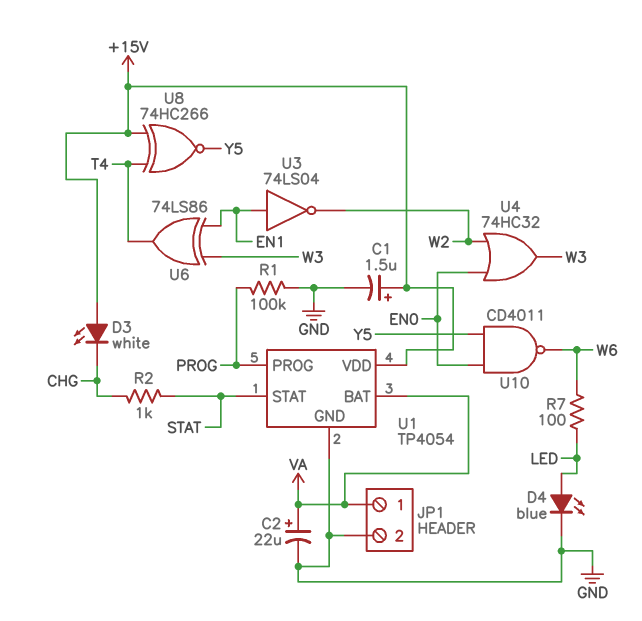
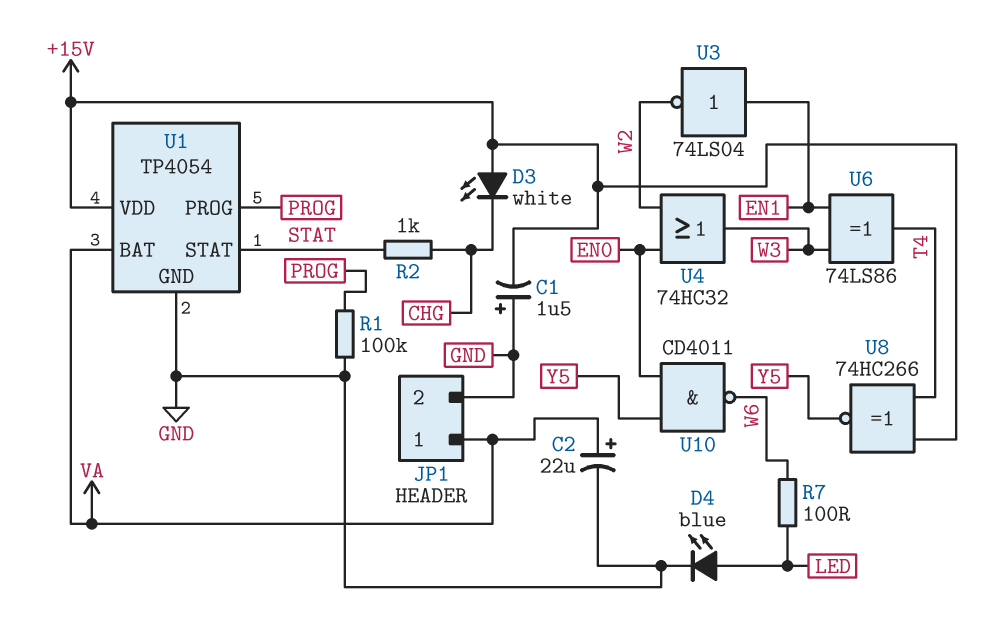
C1: 1.5uF (plus +15V, minus GND) -> 1.5uF (plus GND, minus +15V)

